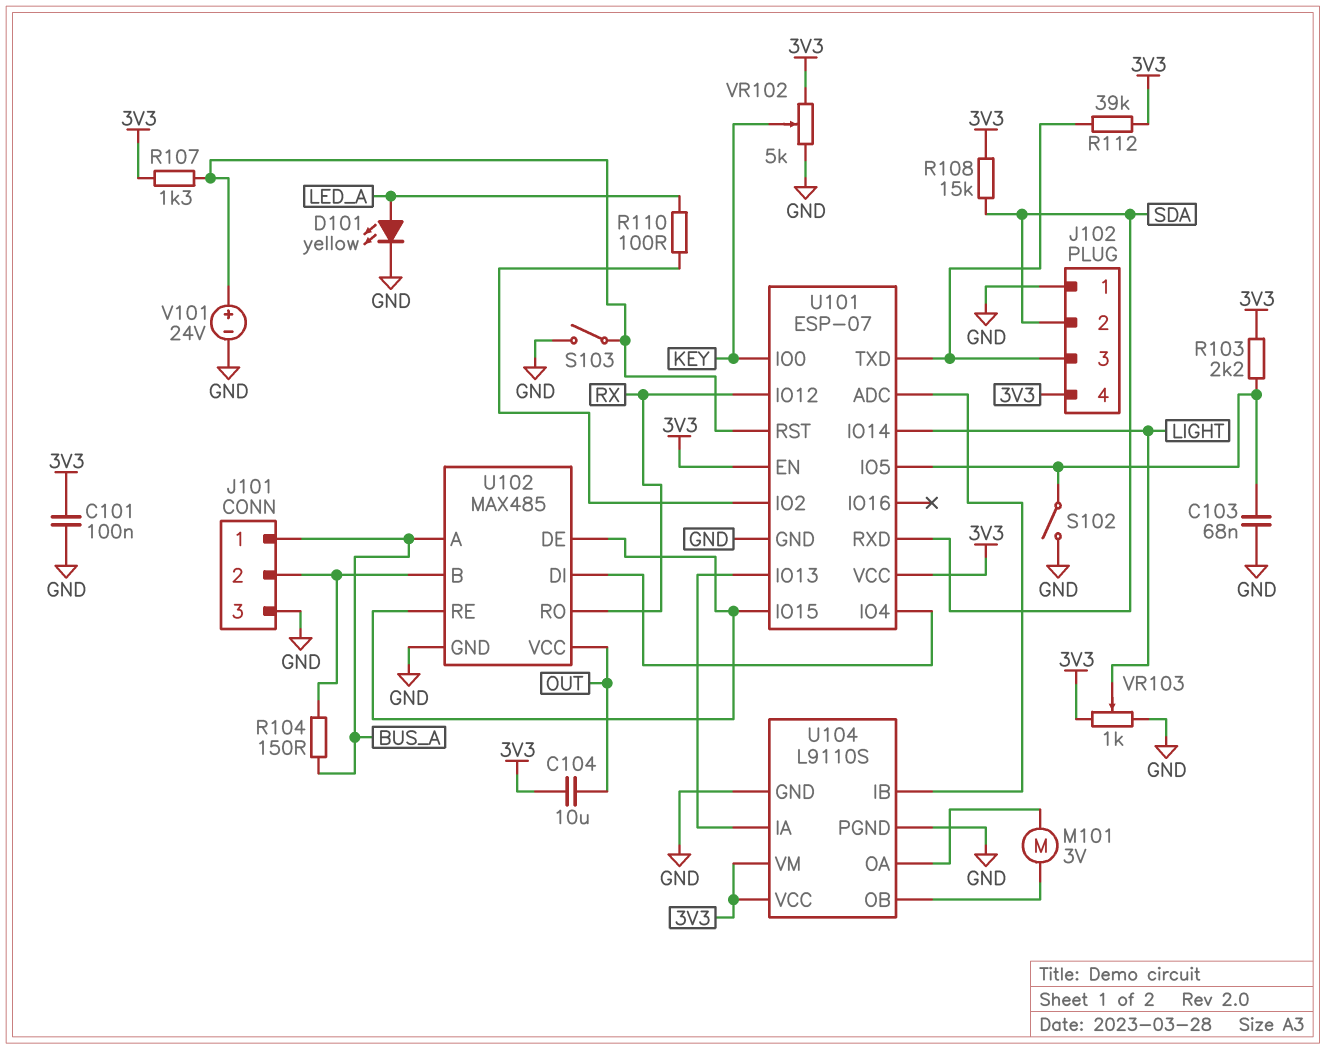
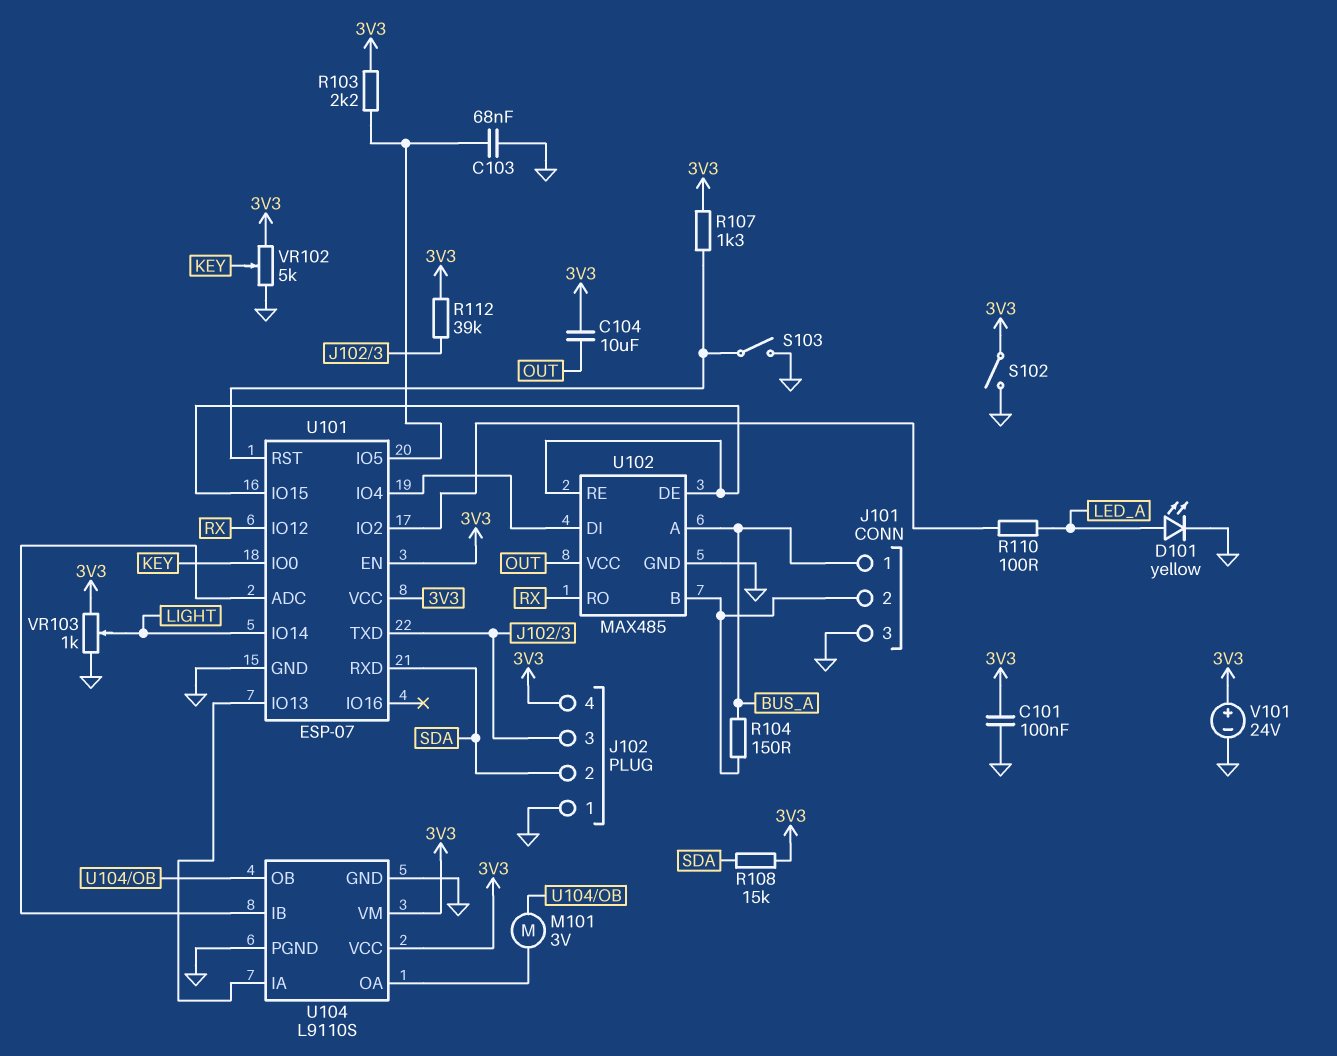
S102: switch (GND, U101/IO5) -> switch (3V3, GND)
V101: 24V (plus U101/RST, minus GND) -> 24V (plus 3V3, minus GND)

